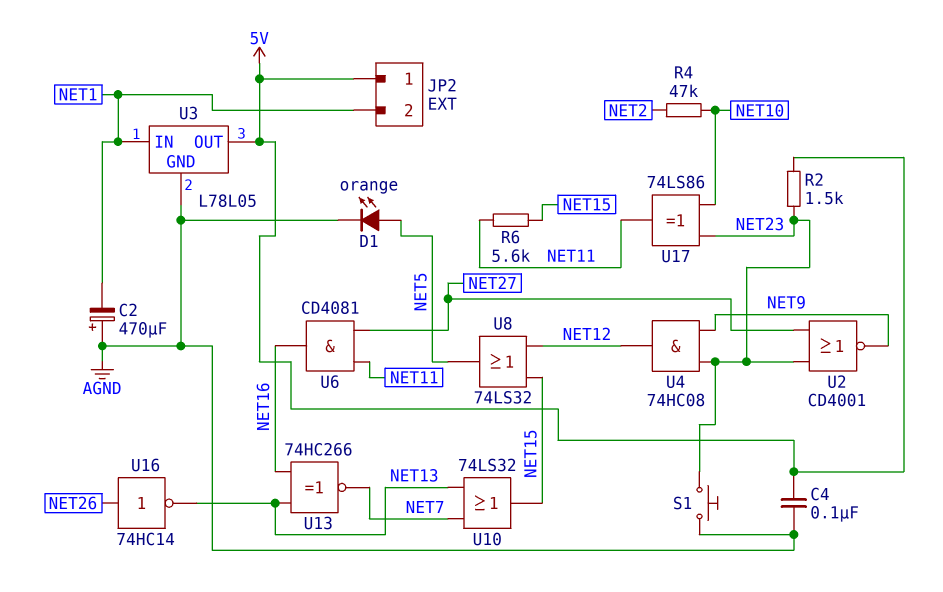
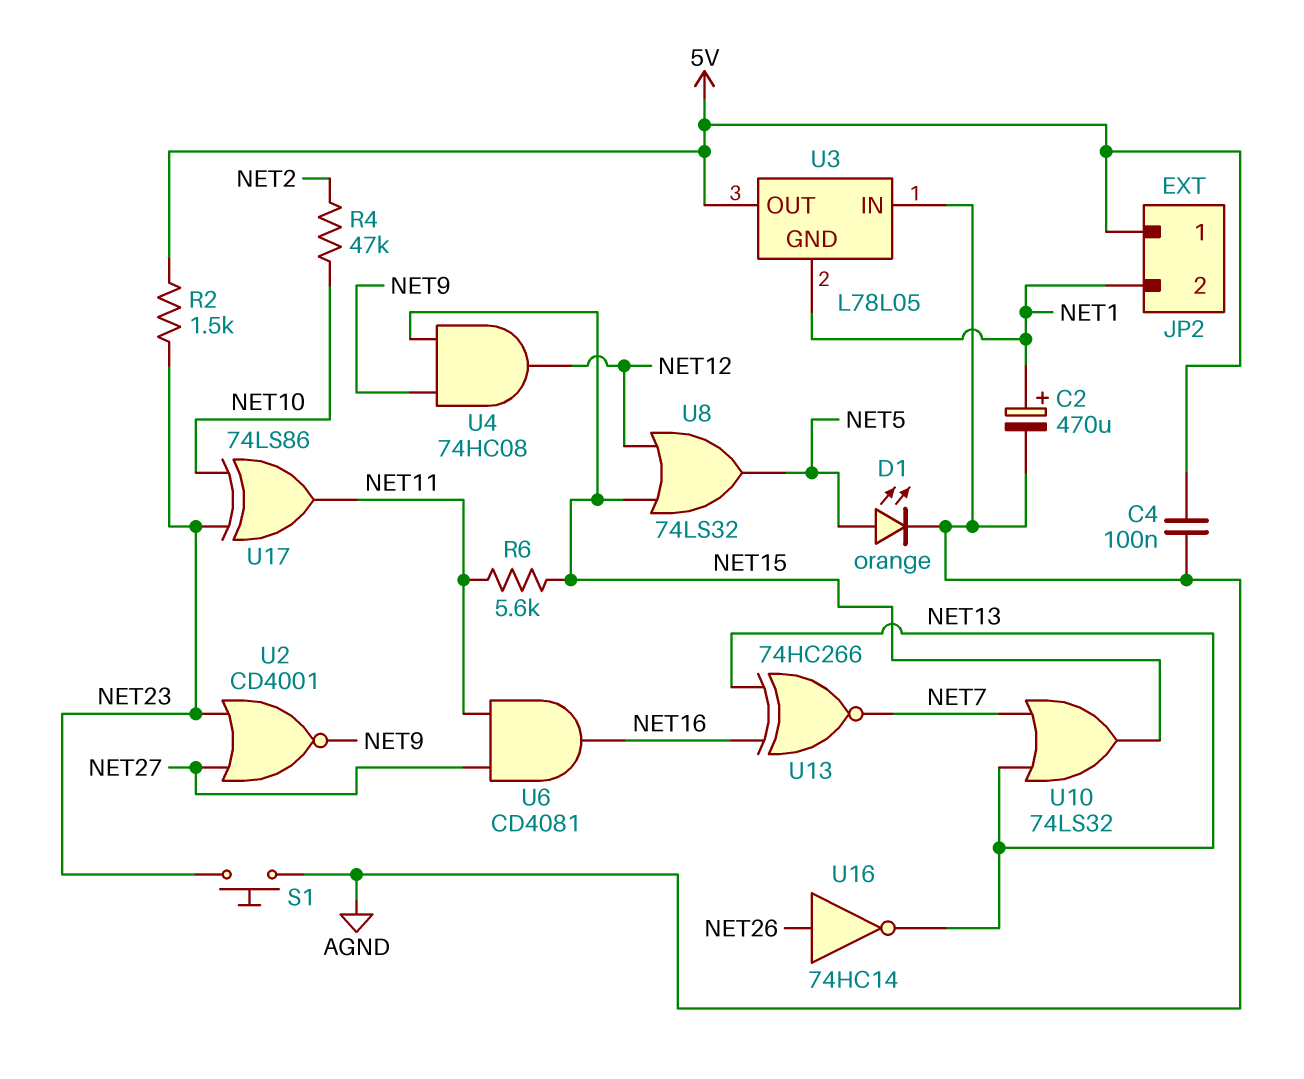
C2: 470uF (plus AGND, minus NET1) -> 470uF (plus NET1, minus AGND)
U3 pin GND: AGND -> NET1
U3 pin IN: NET1 -> AGND
U4: AND 74HC08 (in NET9, in NET23, out NET12) -> AND 74HC08 (in NET9, in NET15, out NET12)

